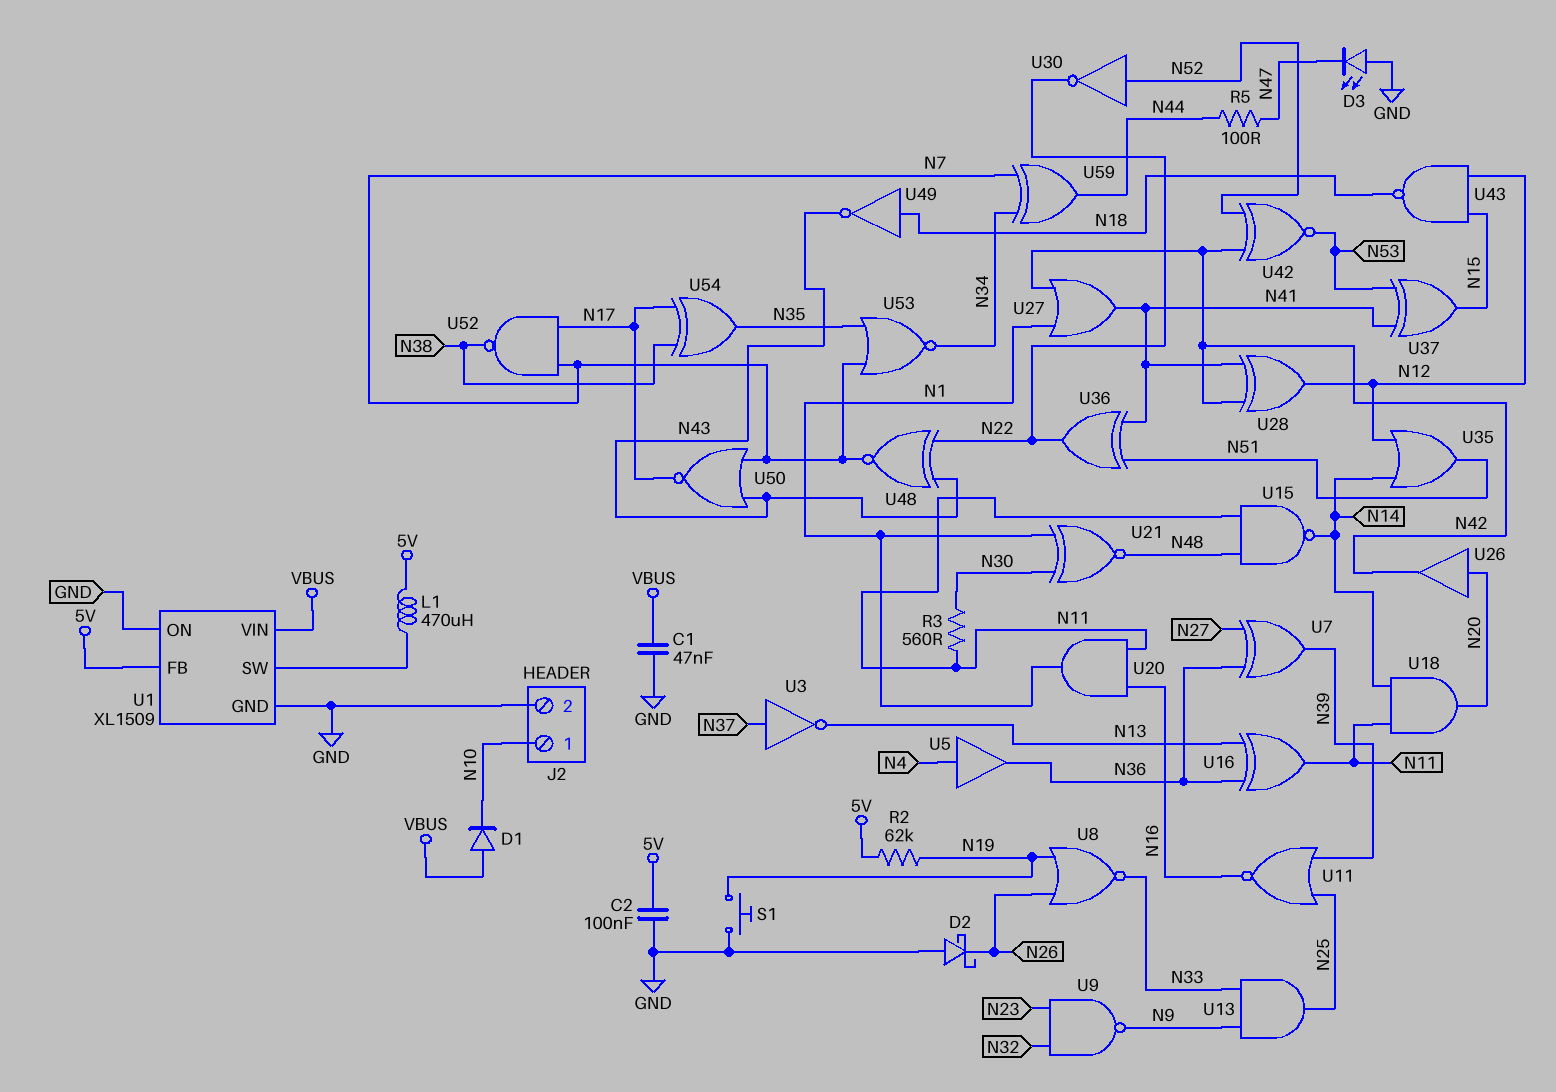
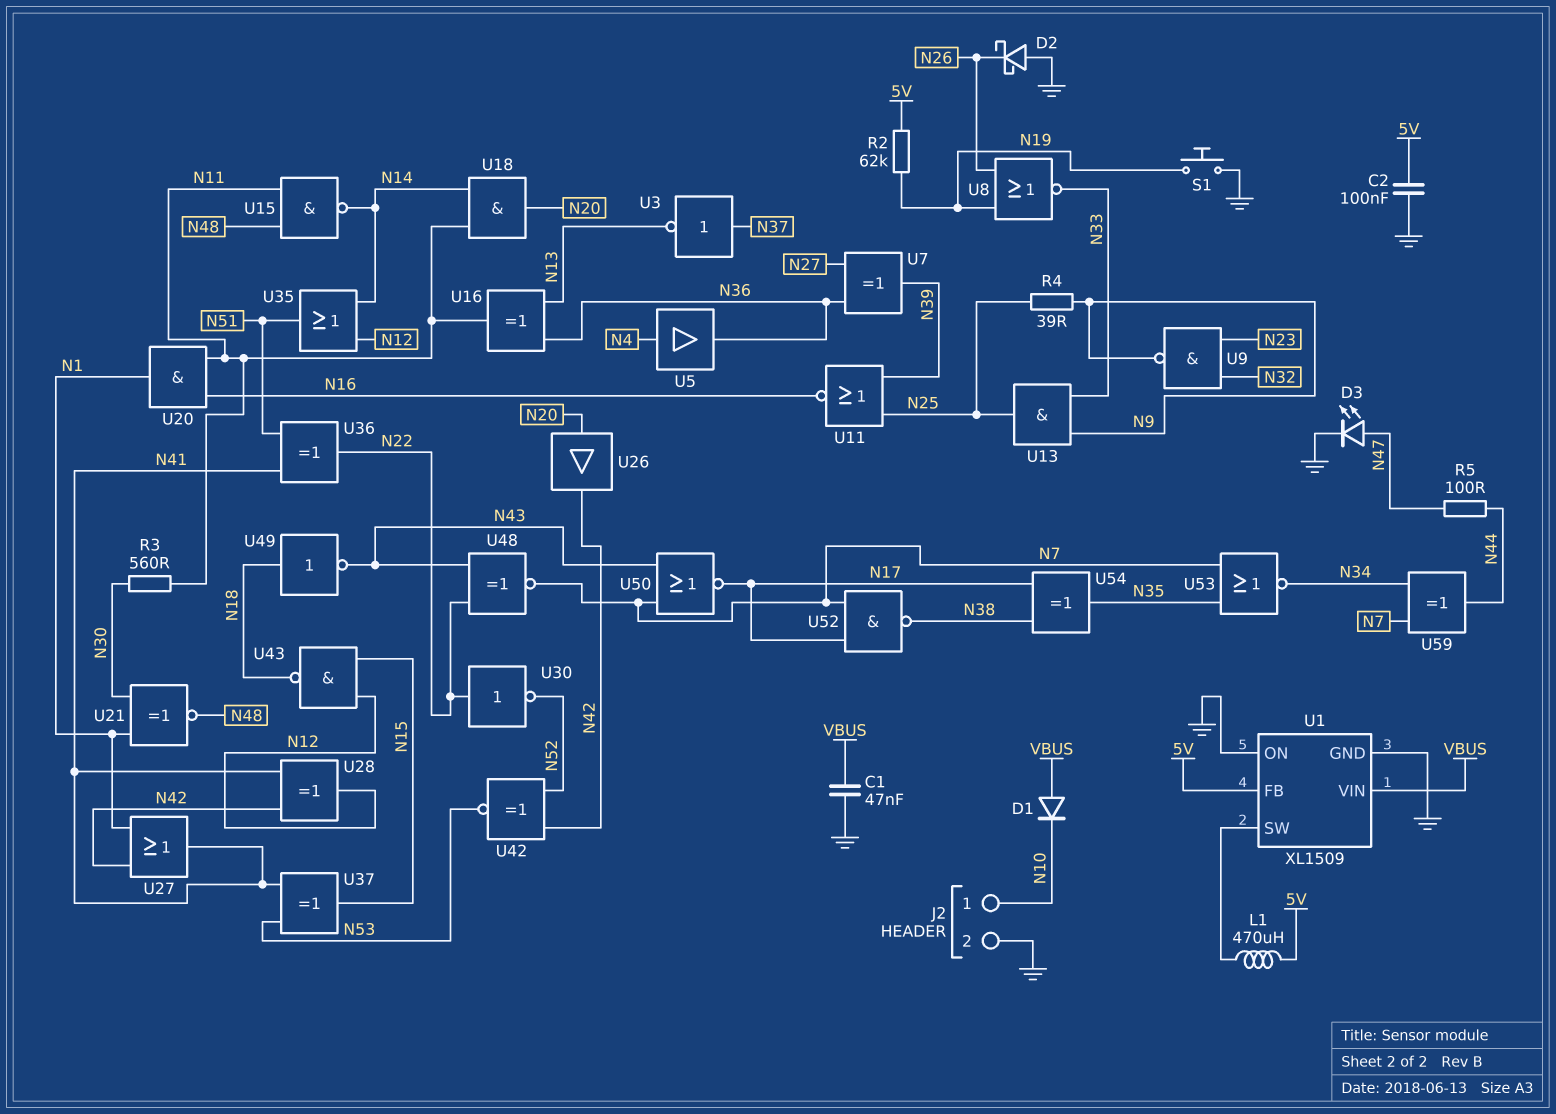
D3: LED (A GND, K N47) -> LED (A N47, K GND)
R4: none -> 39 (N9, N25)
U30: NOT (in N52, out N22) -> NOT (in N22, out N52)

